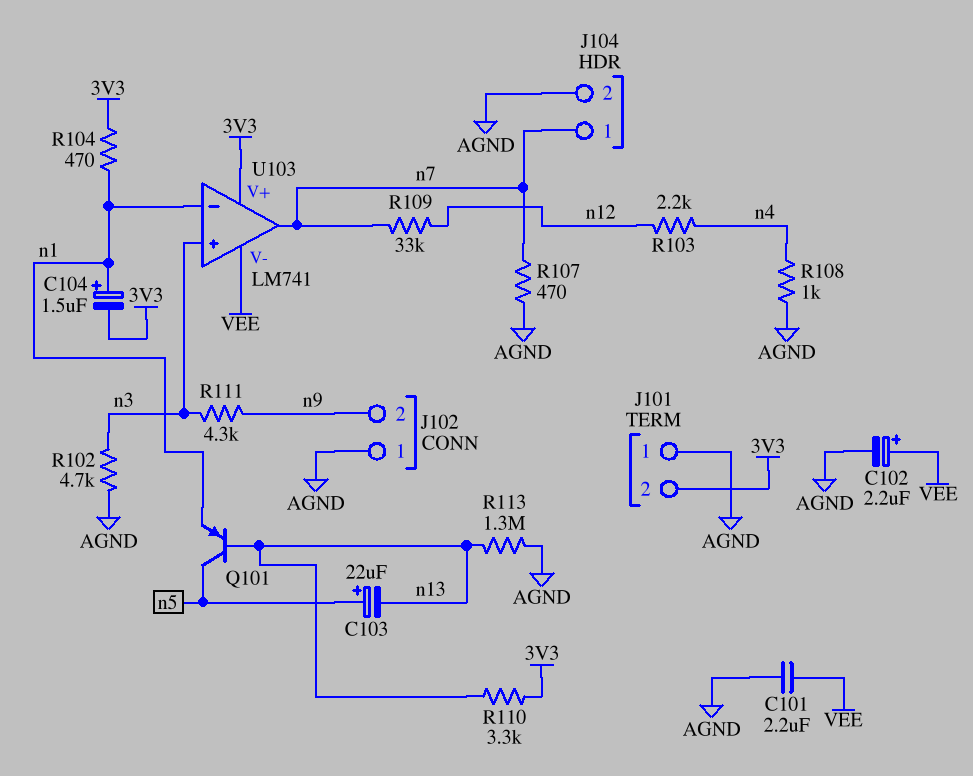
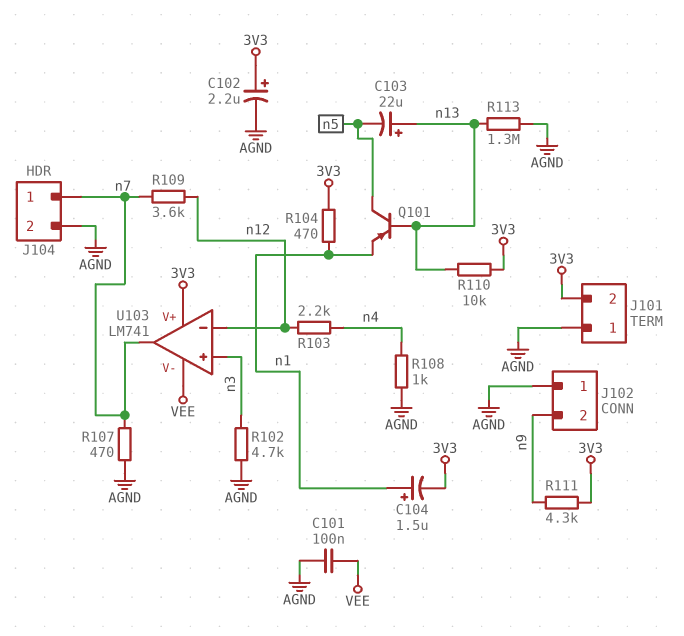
C101: 2.2uF (AGND, VEE) -> 100nF (AGND, VEE)
C102: 2.2uF (plus VEE, minus AGND) -> 2.2uF (plus 3V3, minus AGND)
C103: 22uF (plus n5, minus n13) -> 22uF (plus n13, minus n5)
R109: 33k (n7, n12) -> 3.6k (n7, n12)
R110: 3.3k (3V3, n13) -> 10k (3V3, n13)
R111: 4.3k (n3, n9) -> 4.3k (3V3, n9)
U103 pin in-: n1 -> n12

